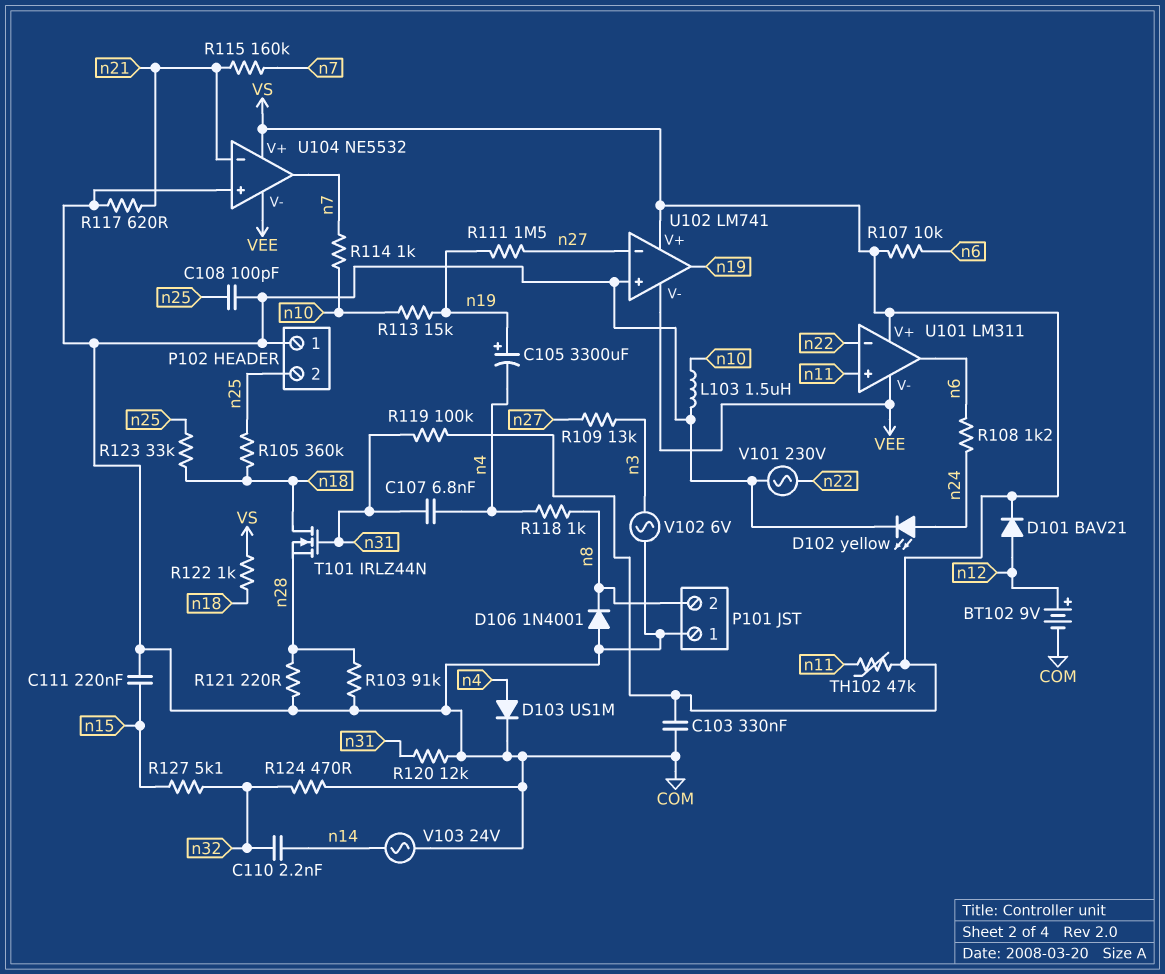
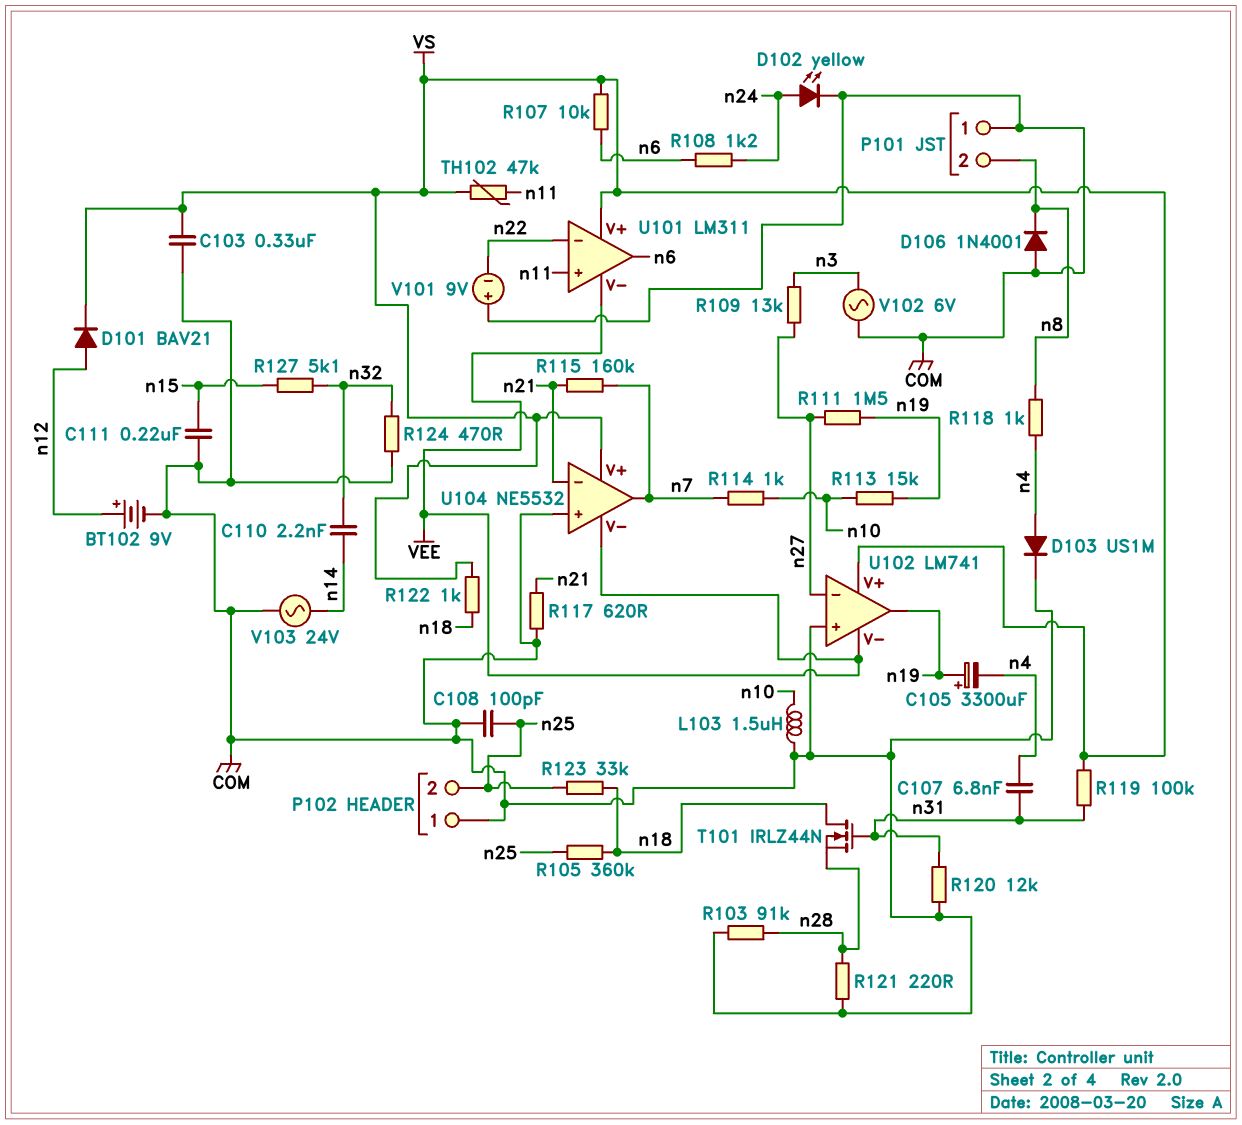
V101: AC 230V (COM, n22) -> 9V (plus COM, minus n22)

